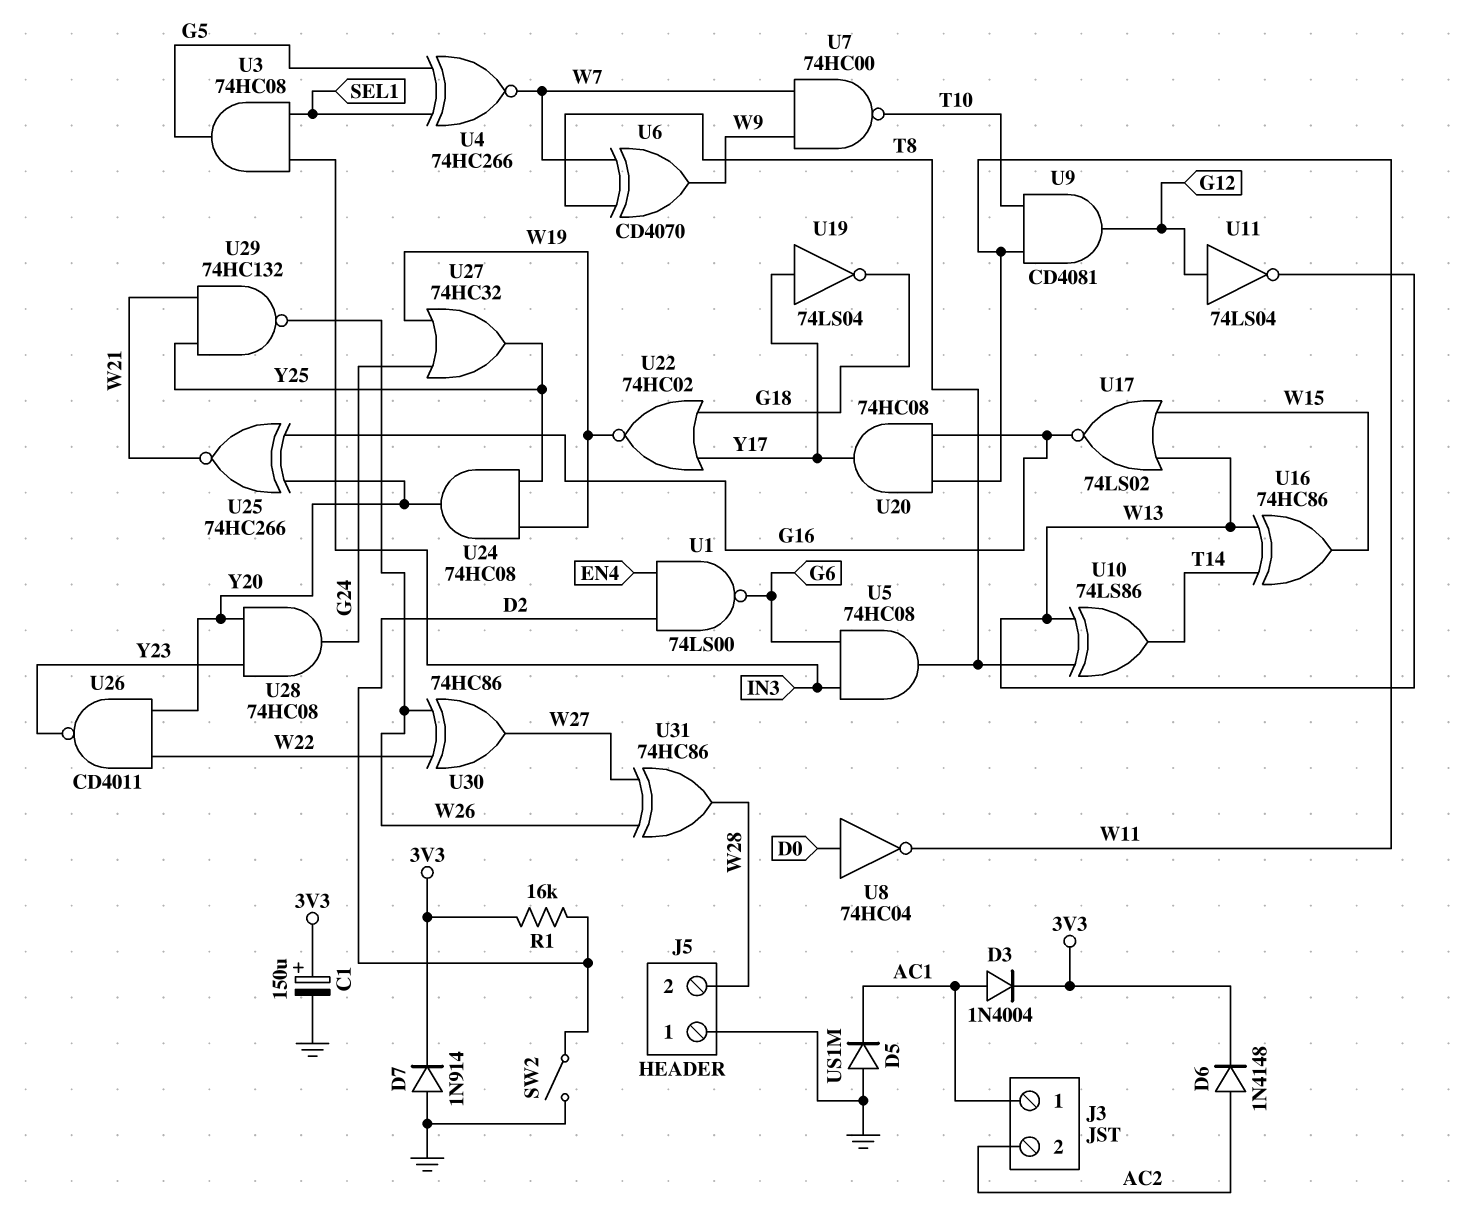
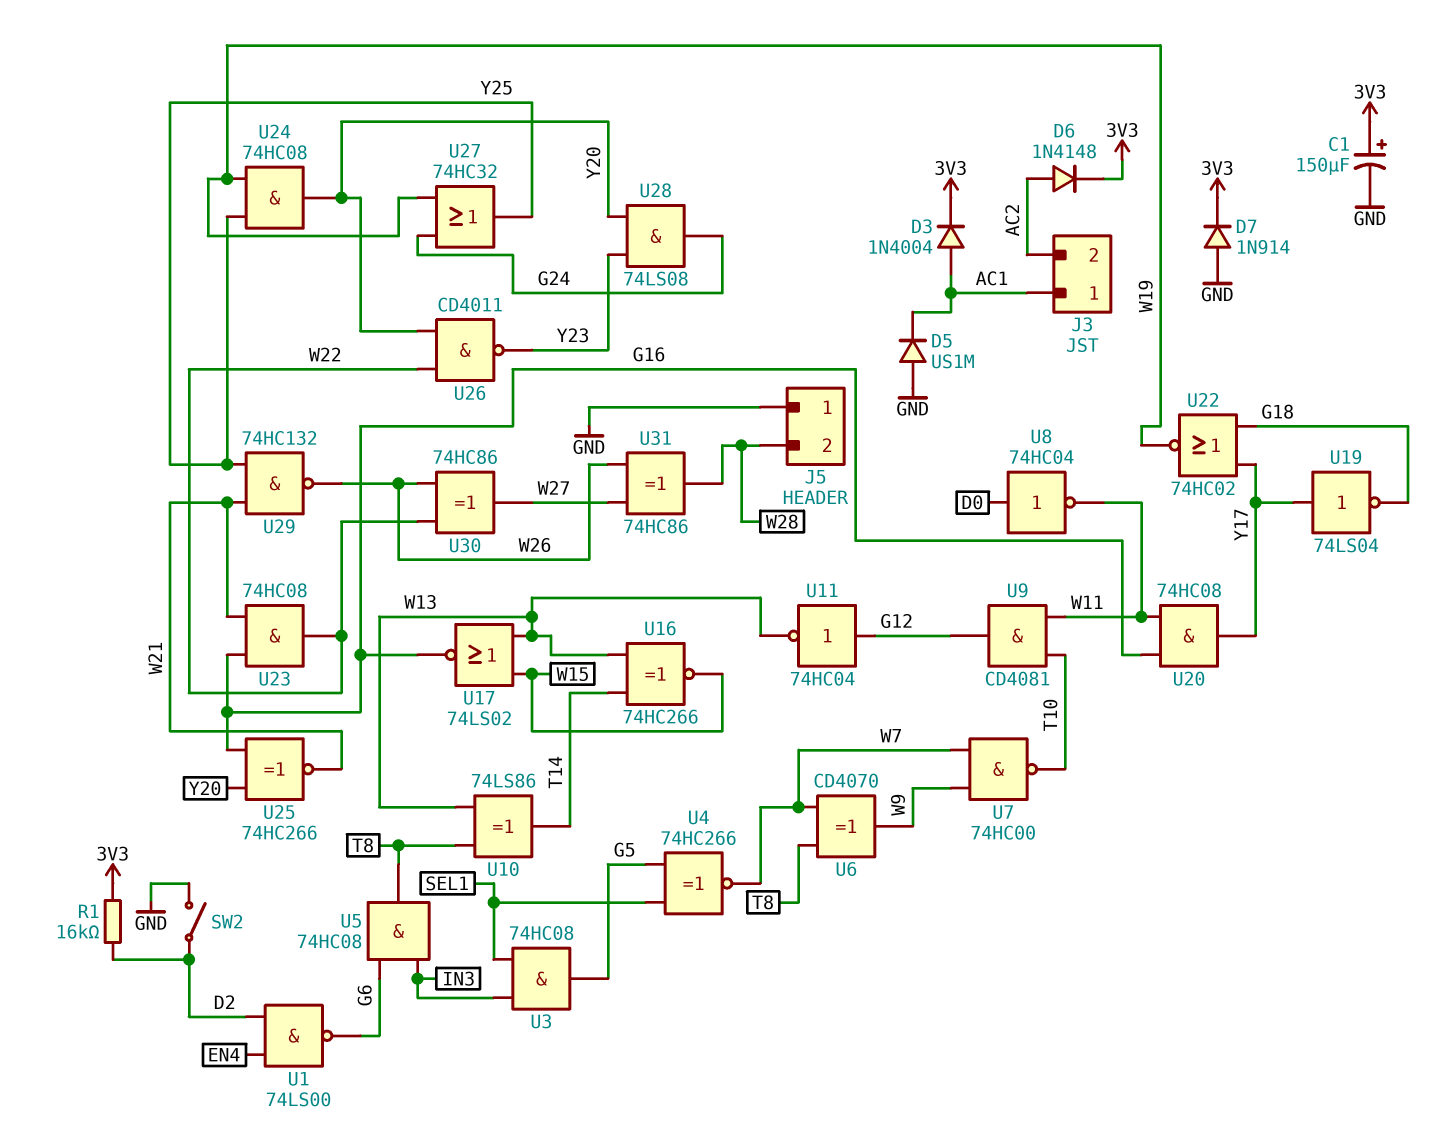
U11: NOT 74LS04 (in G12, out W13) -> NOT 74HC04 (in G12, out W13)
U16: XOR 74HC86 (in T14, in W13, out W15) -> XNOR 74HC266 (in T14, in W13, out W15)
U23: none -> AND 74HC08 (in G16, in W21, out W22)
U28: AND 74HC08 (in Y20, in Y23, out G24) -> AND 74LS08 (in Y20, in Y23, out G24)

